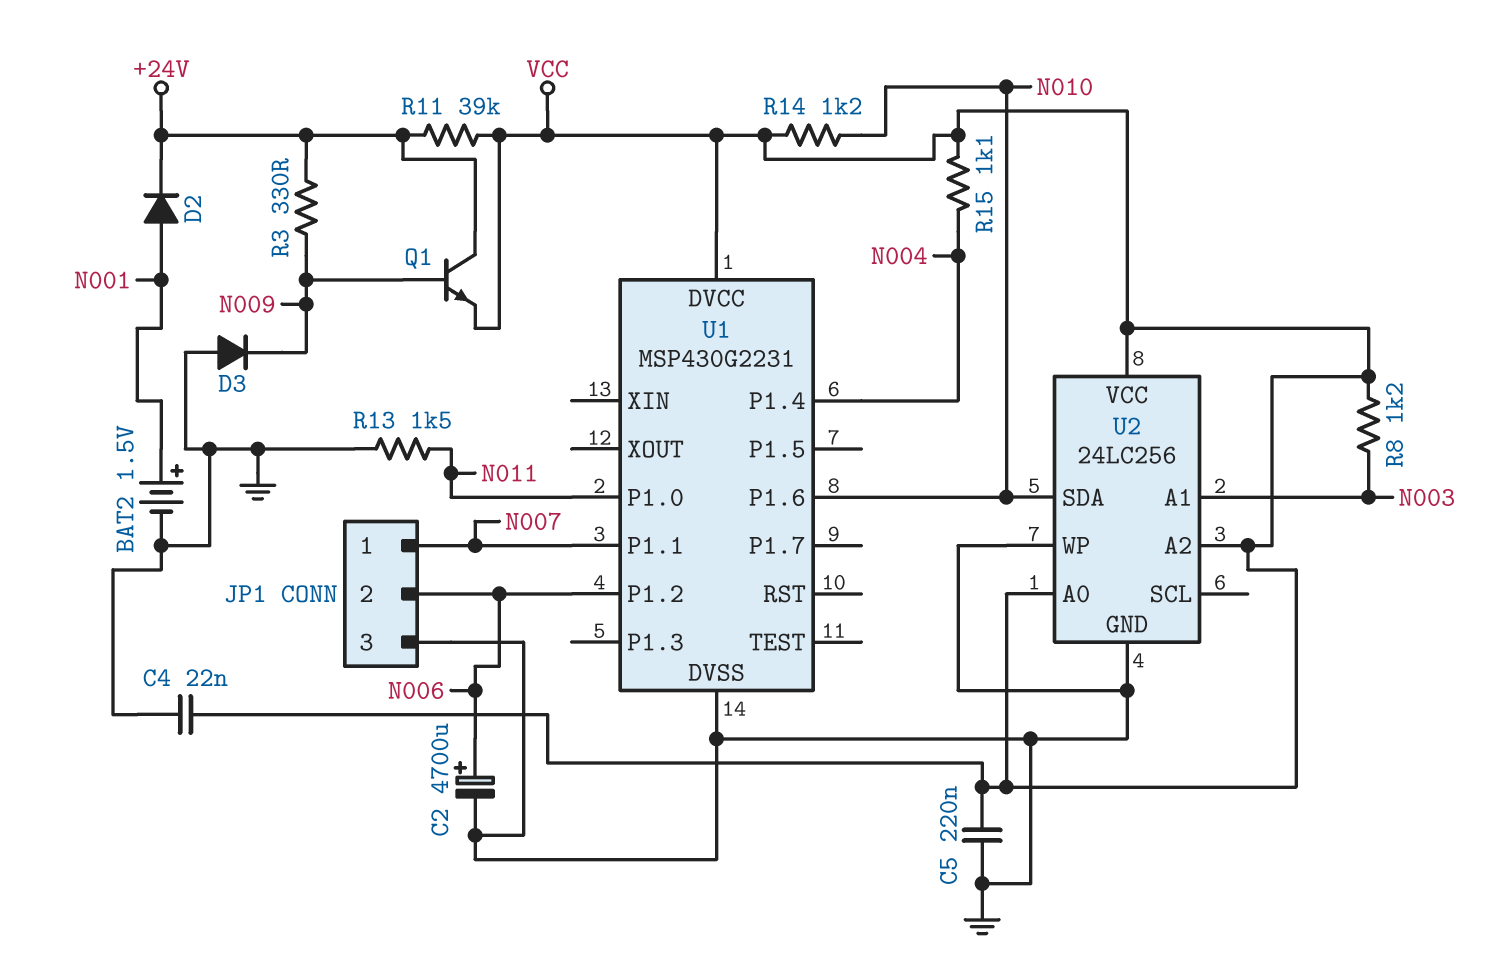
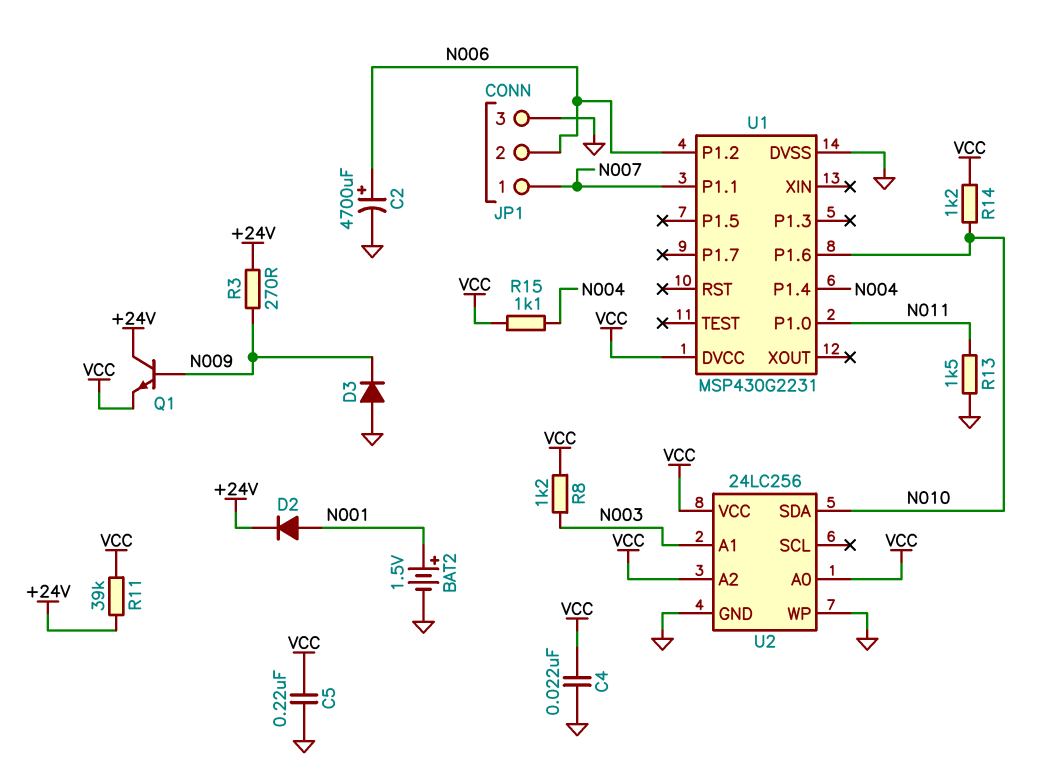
R3: 330 (+24V, N009) -> 270 (+24V, N009)

